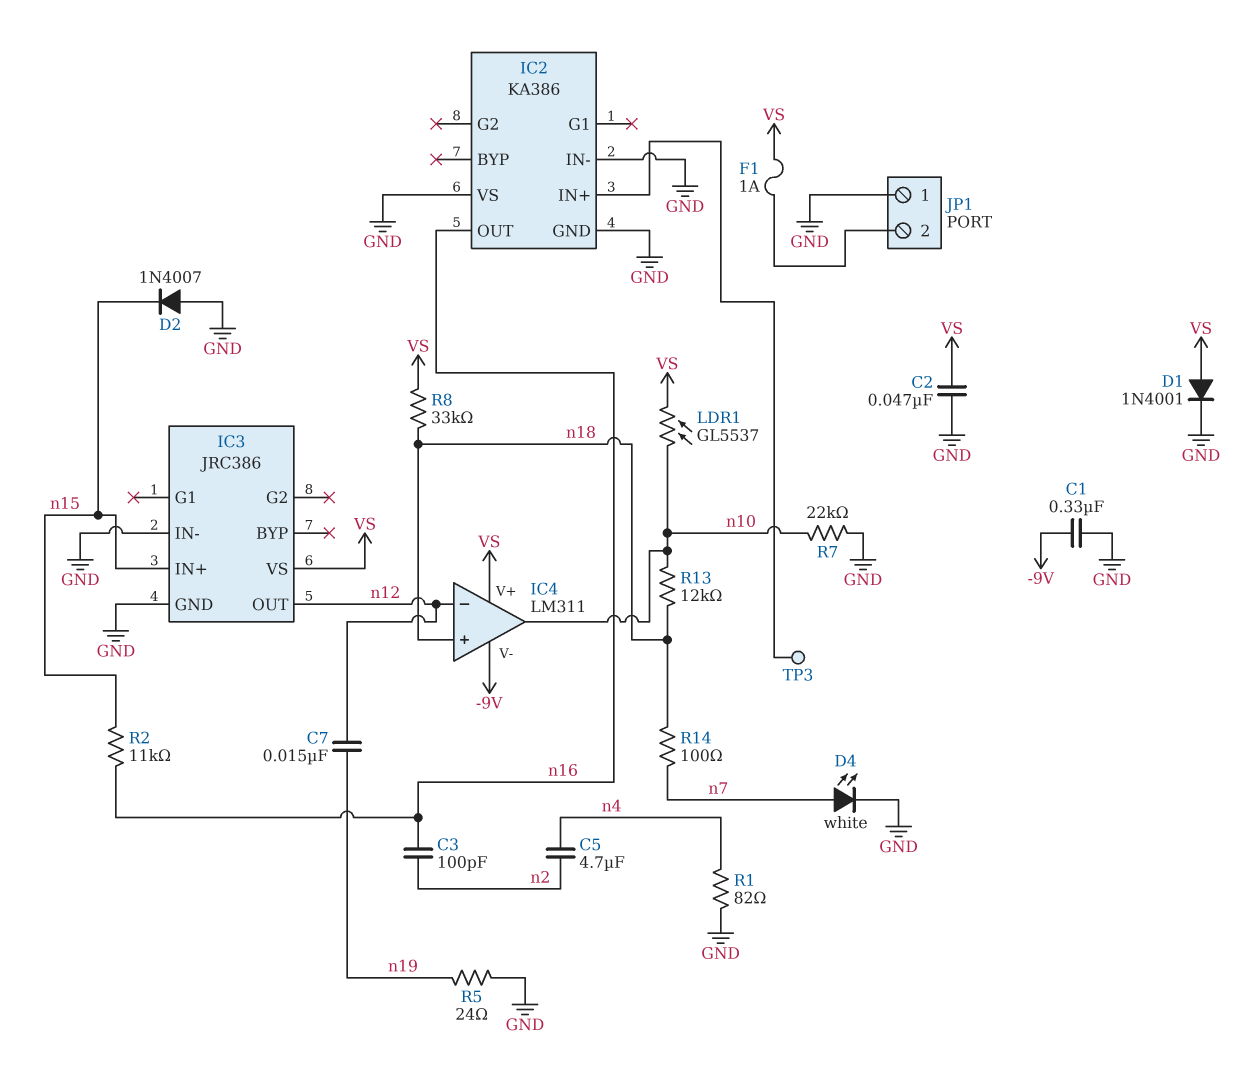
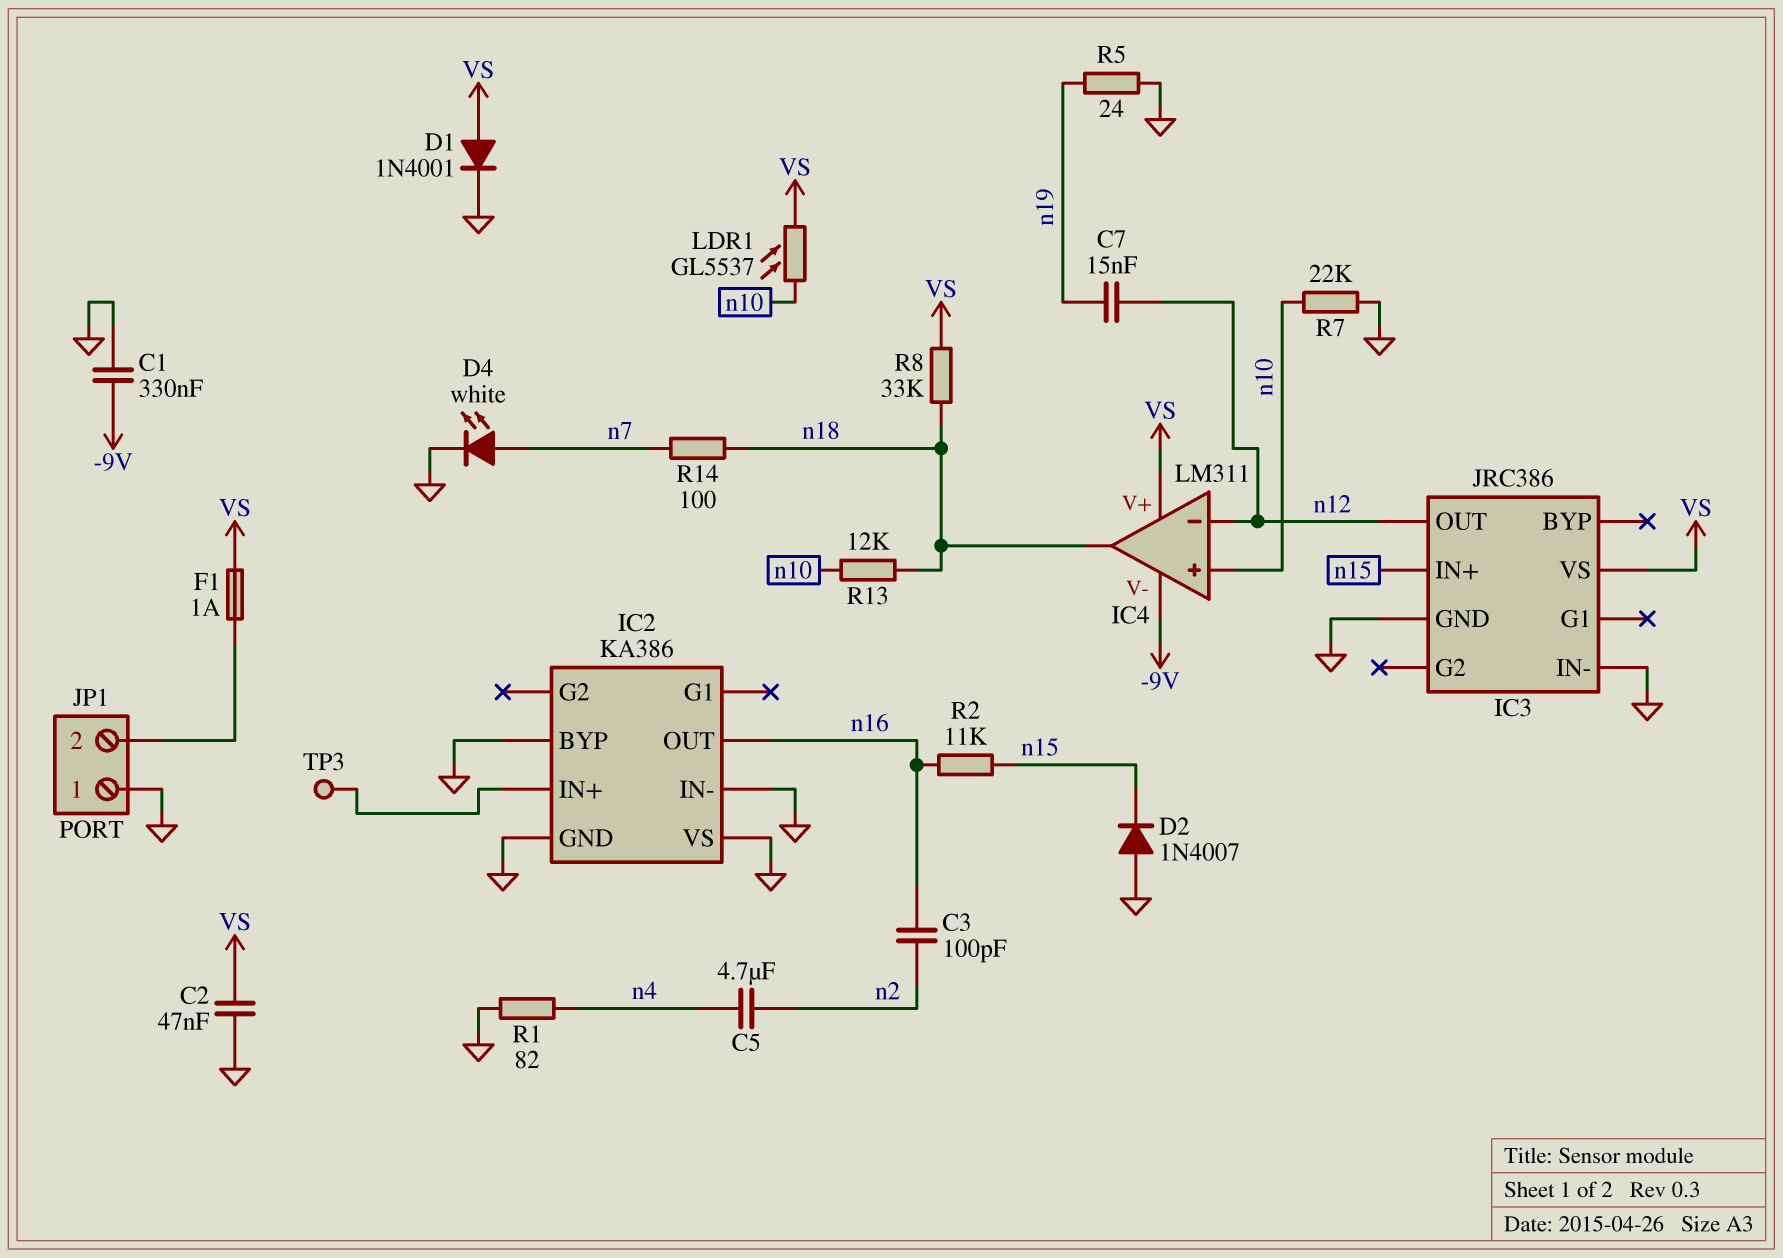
IC2 pin BYP: none -> GND
IC4 pin in+: n18 -> n10
IC4 pin out: n10 -> n18

